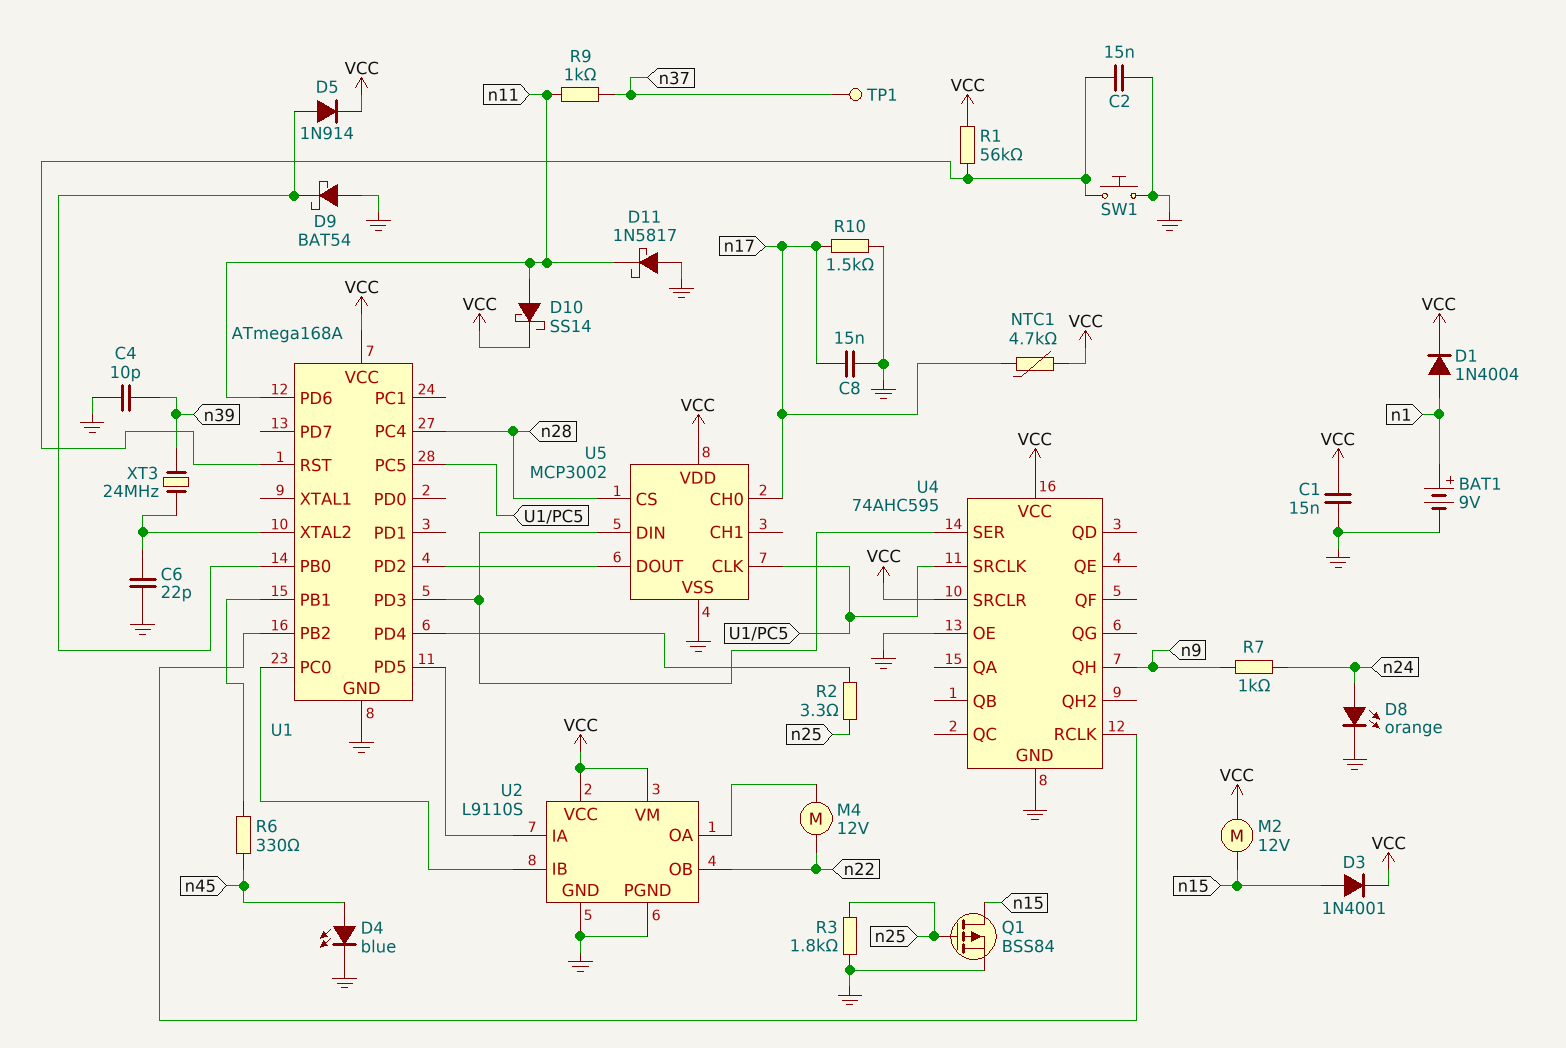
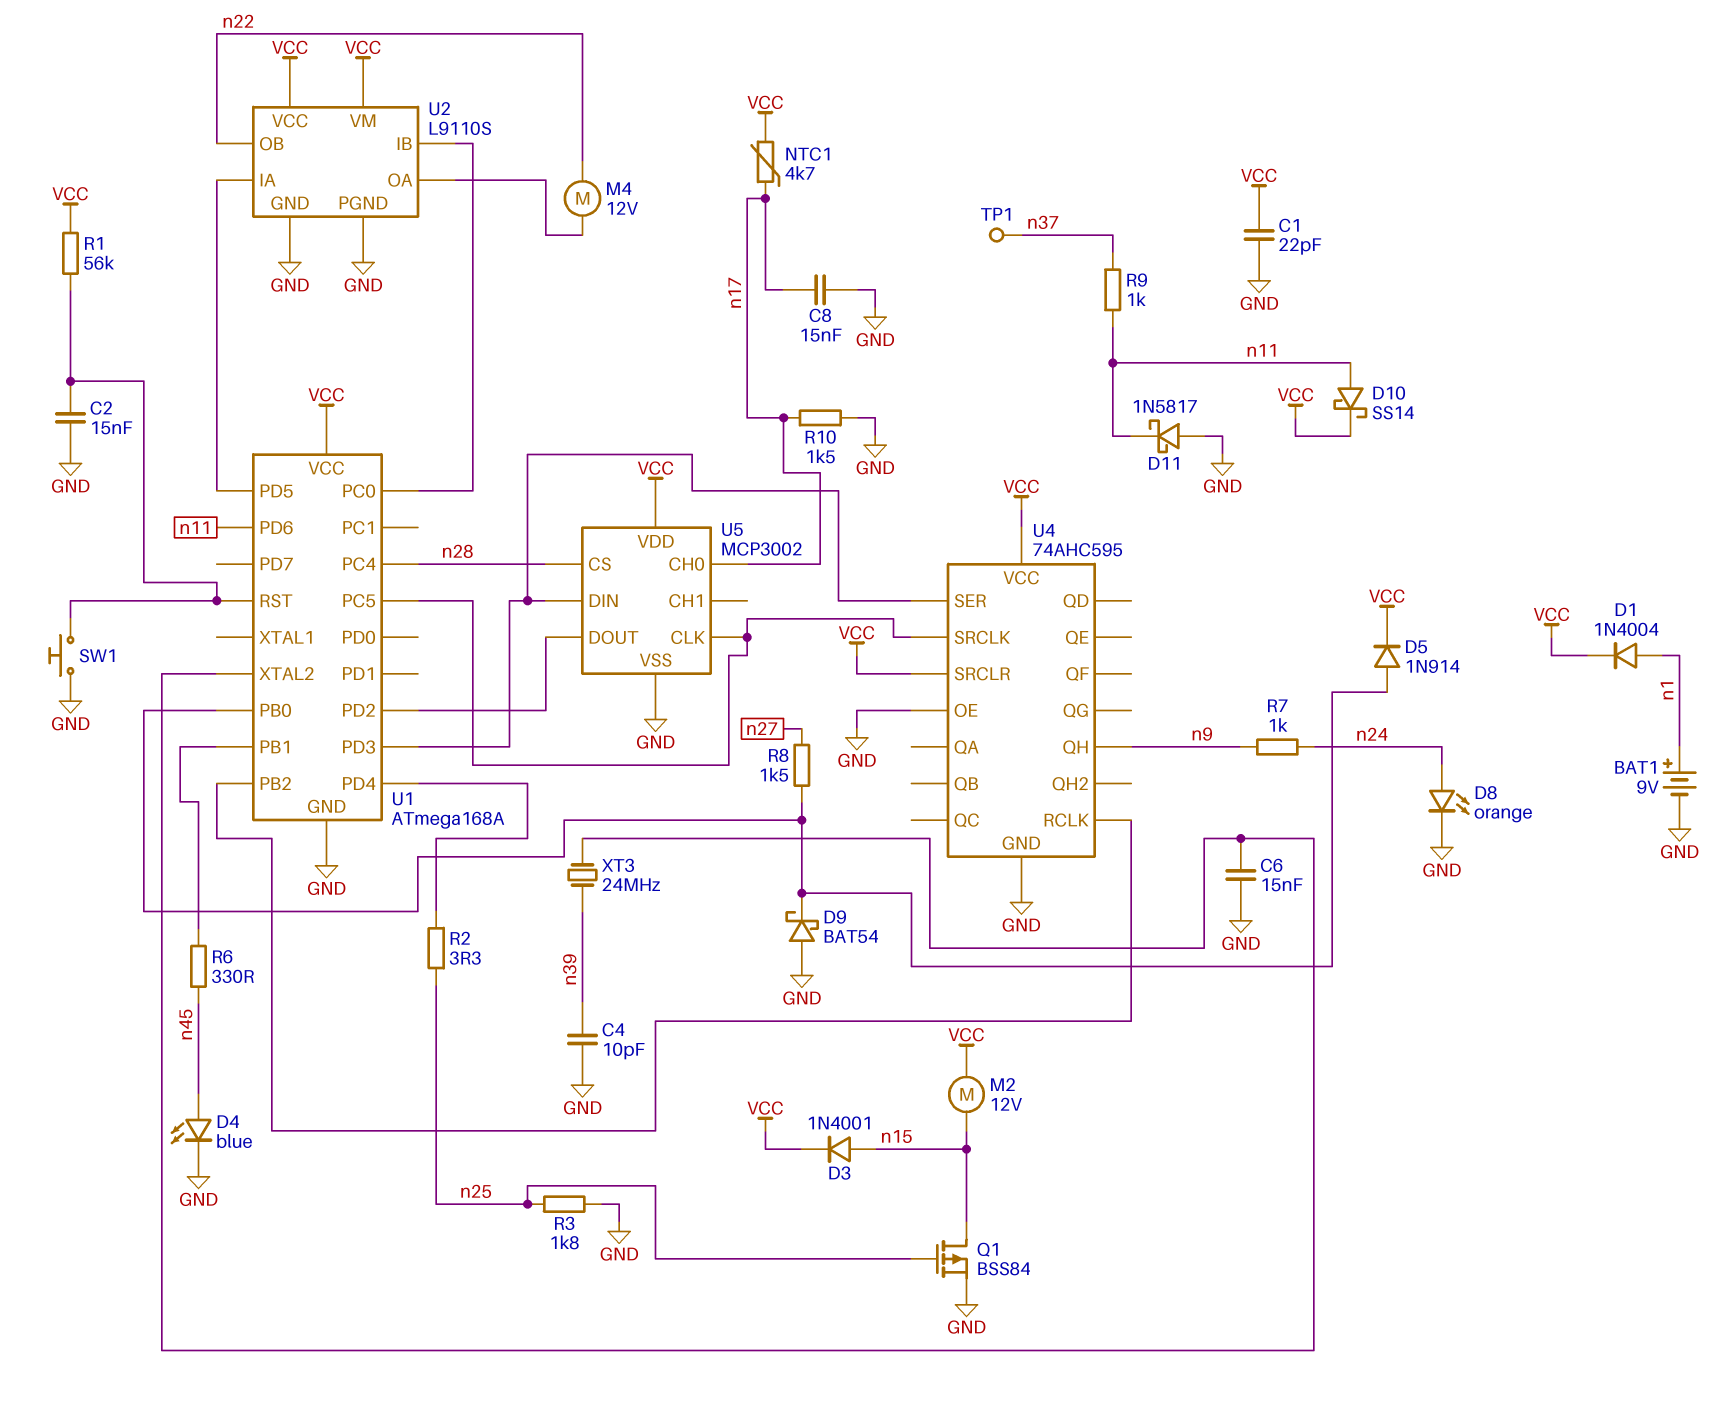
C1: 15nF (GND, VCC) -> 22pF (GND, VCC)
C6: 22pF (GND, U1/XTAL2) -> 15nF (GND, U1/XTAL2)
R8: none -> 1.5k (U1/PB0, n27)

